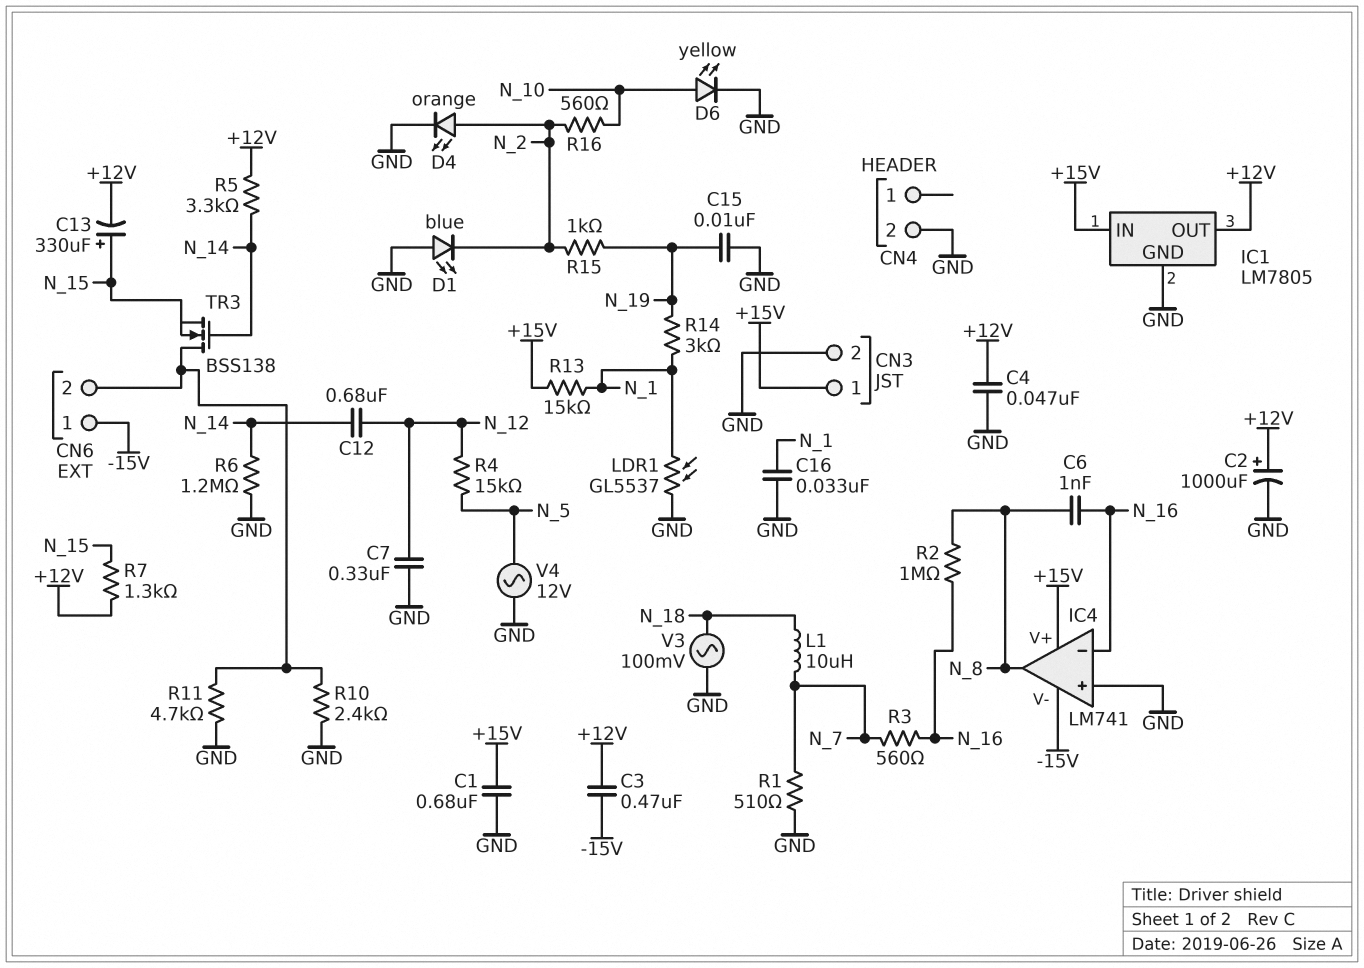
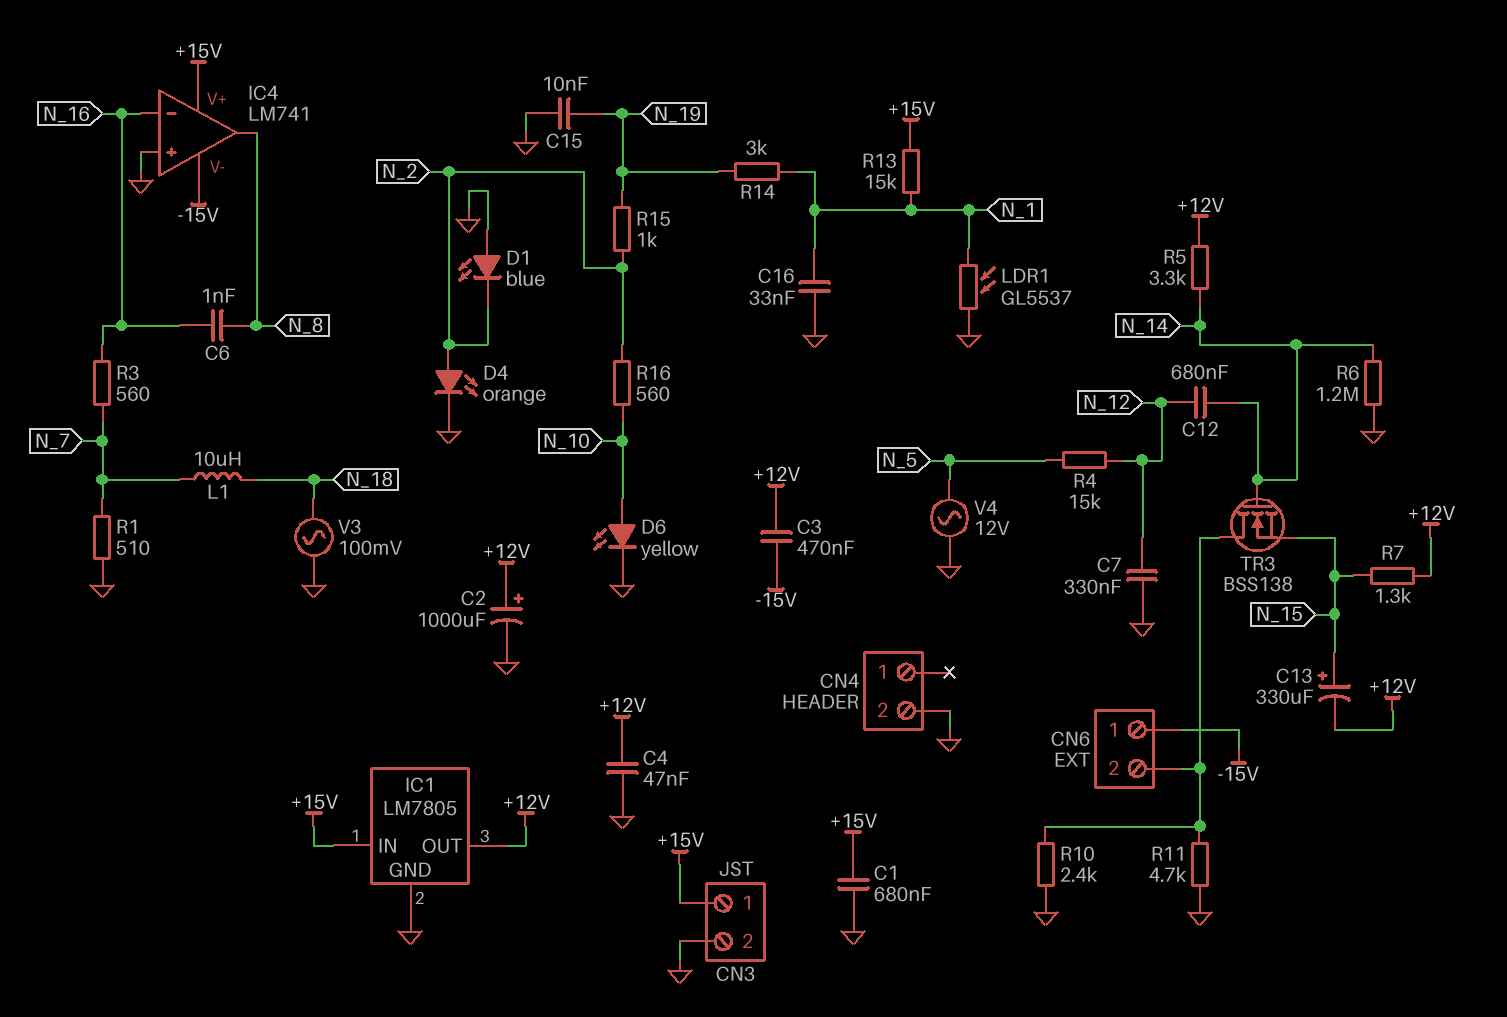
R2: 1M (N_8, N_16) -> none

